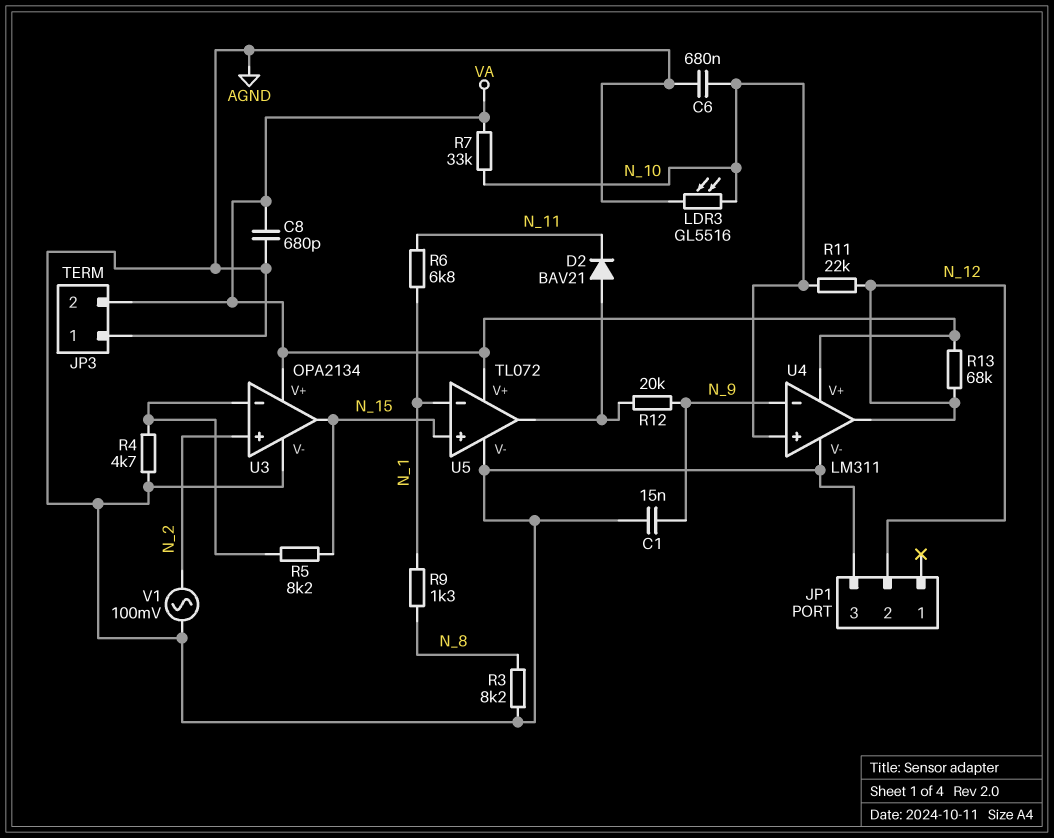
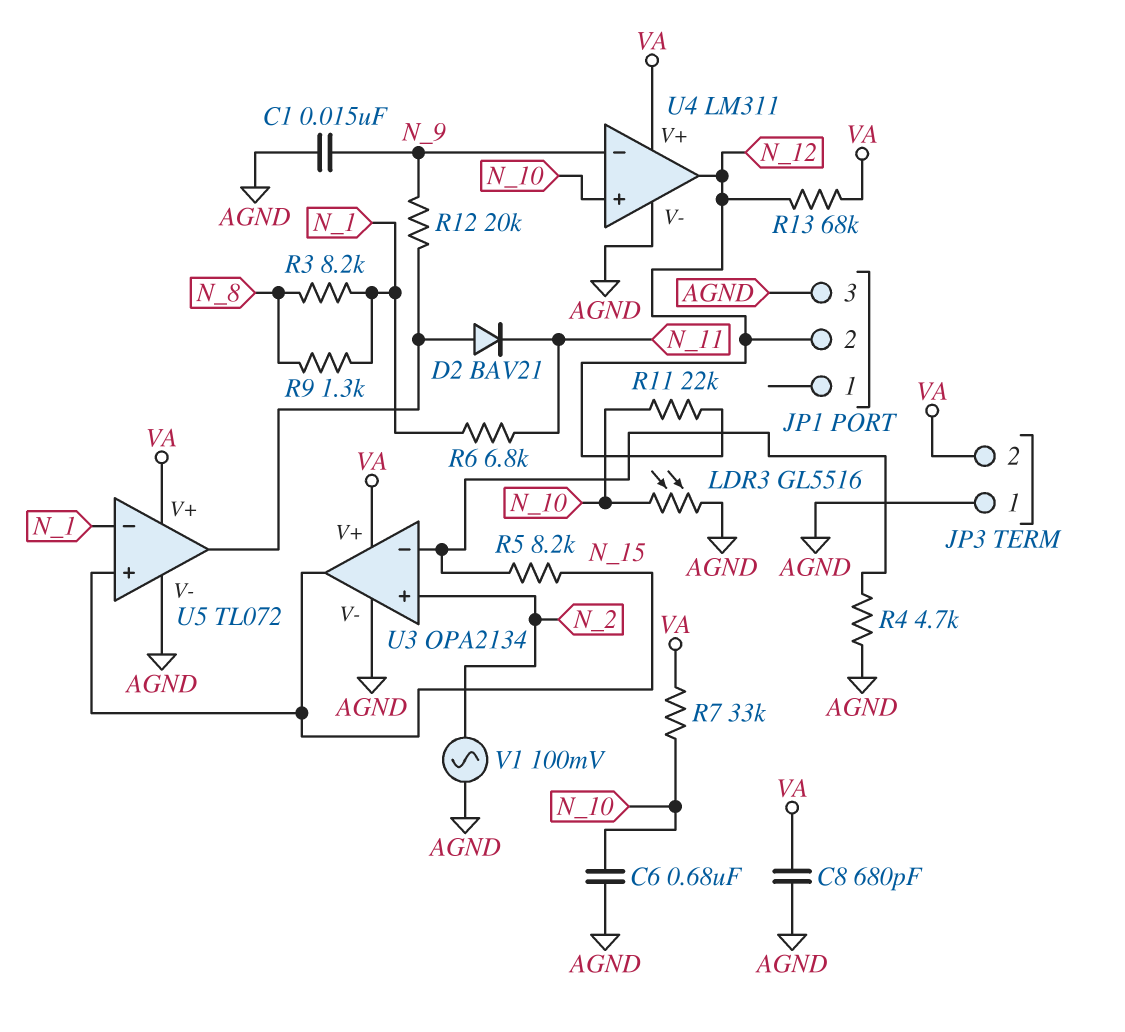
R3: 8.2k (AGND, N_8) -> 8.2k (N_1, N_8)

